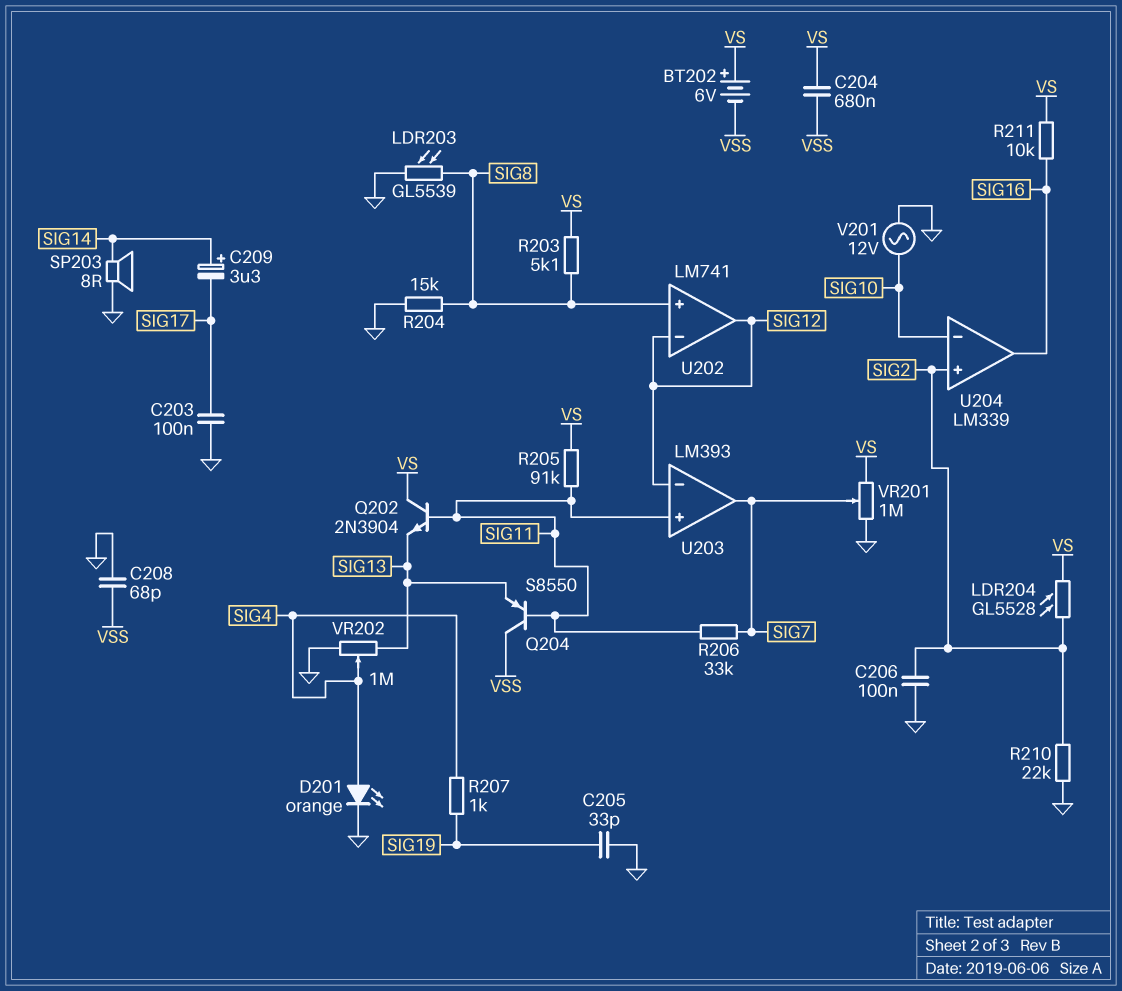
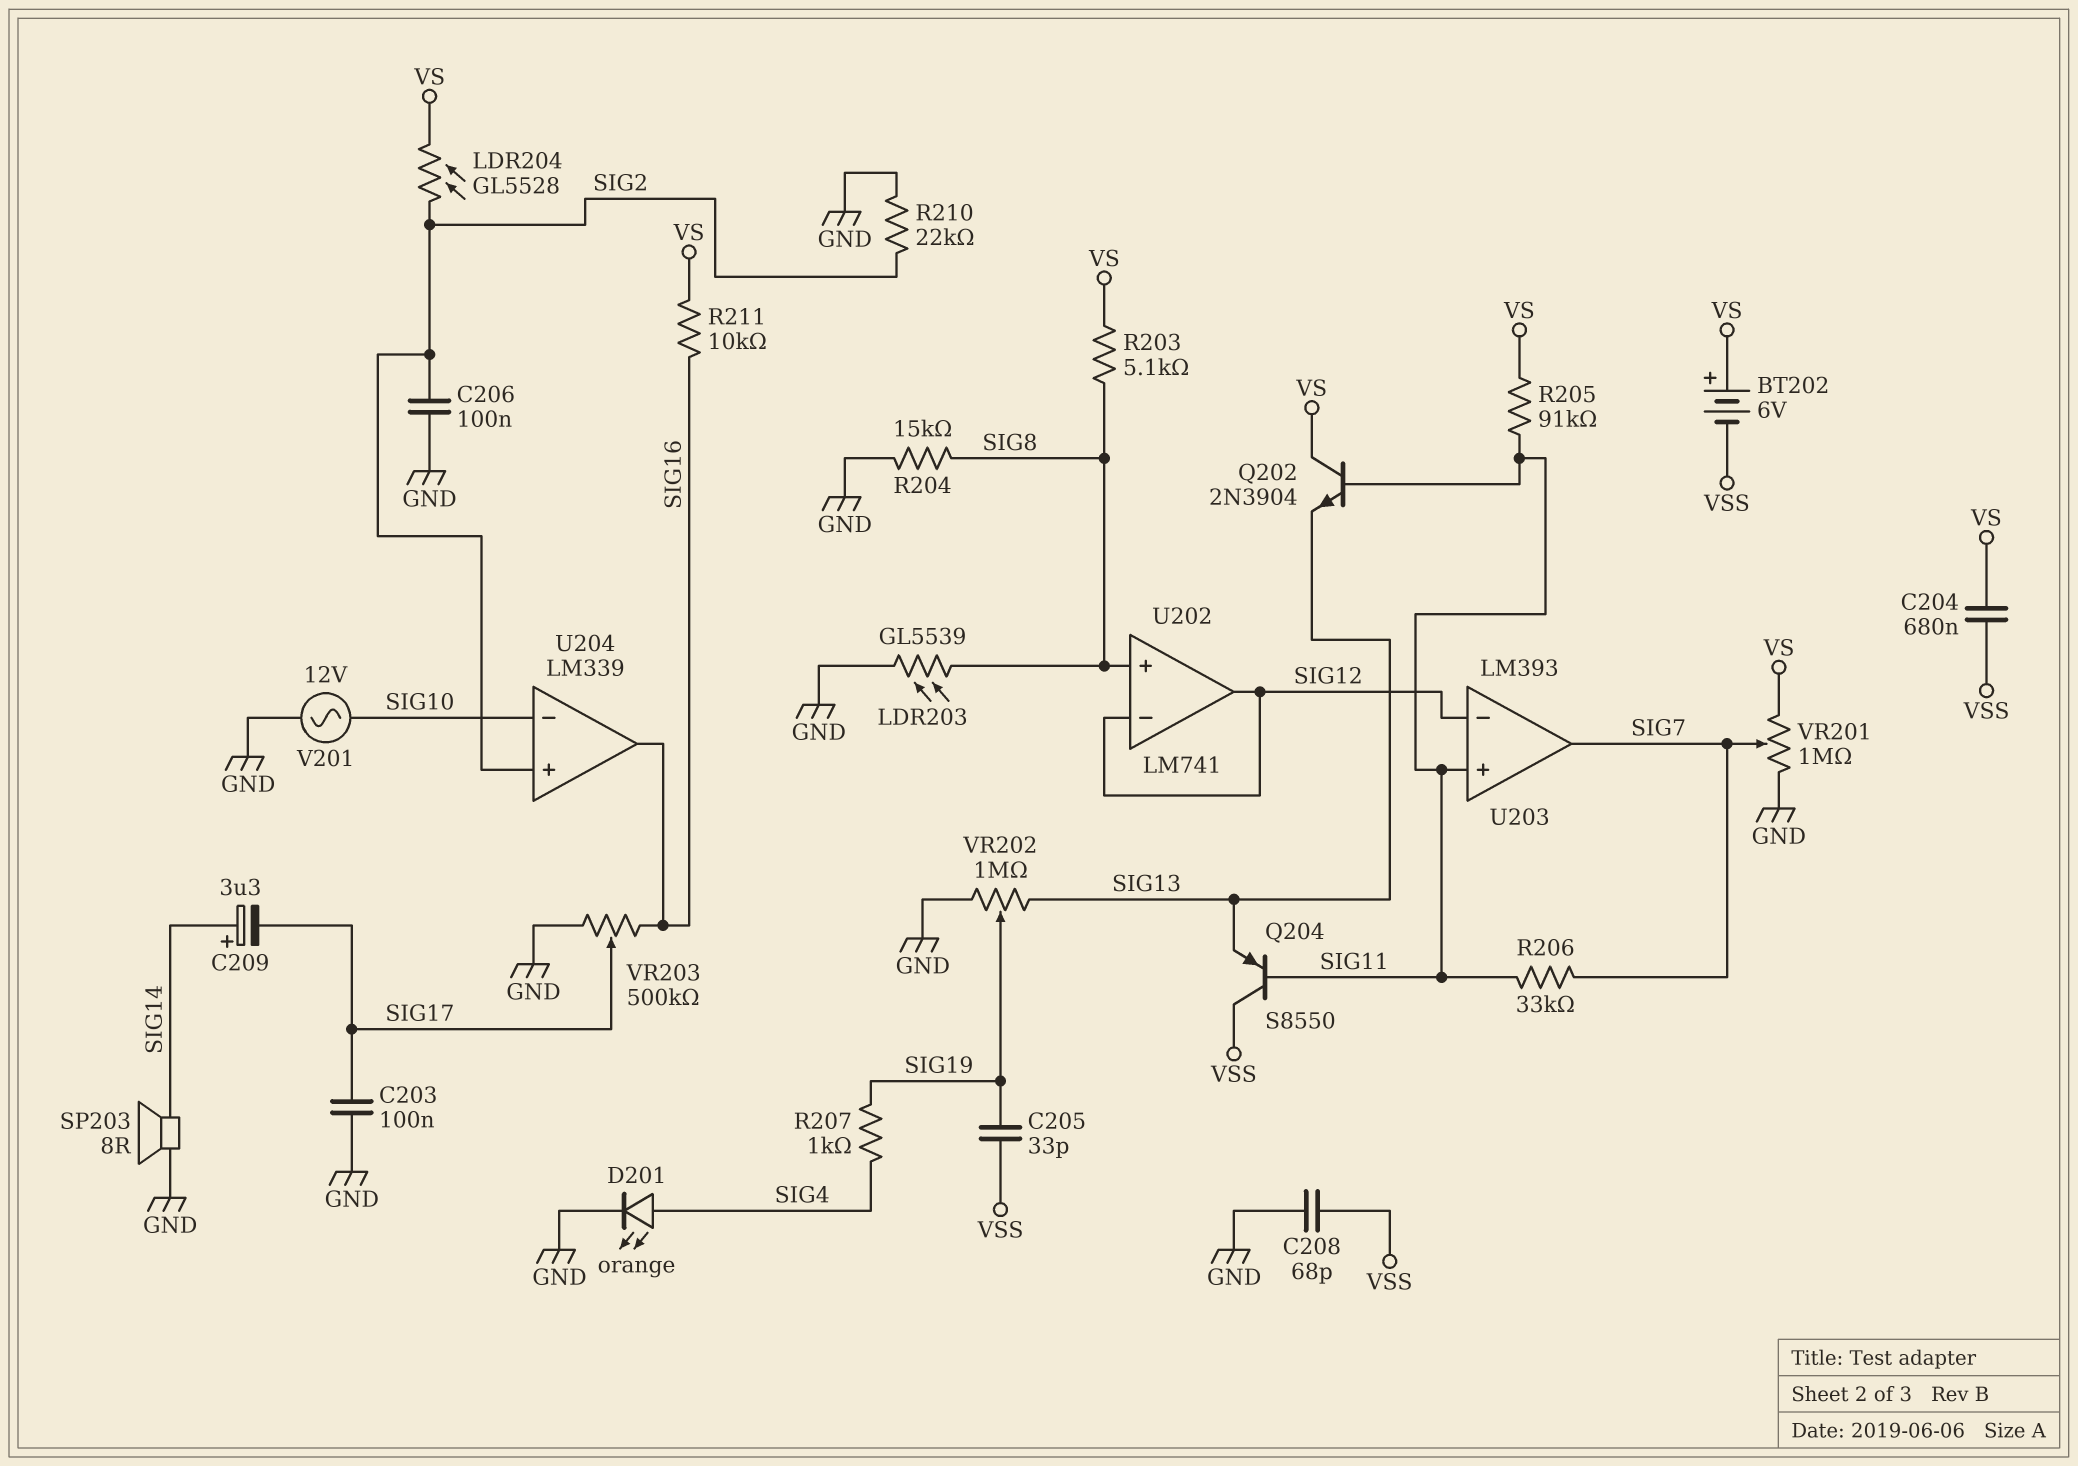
C205: 33pF (GND, SIG19) -> 33pF (SIG19, VSS)
VR202: 1M (GND, SIG13, wiper SIG4) -> 1M (GND, SIG13, wiper SIG19)
VR203: none -> 500k (GND, SIG16, wiper SIG17)

